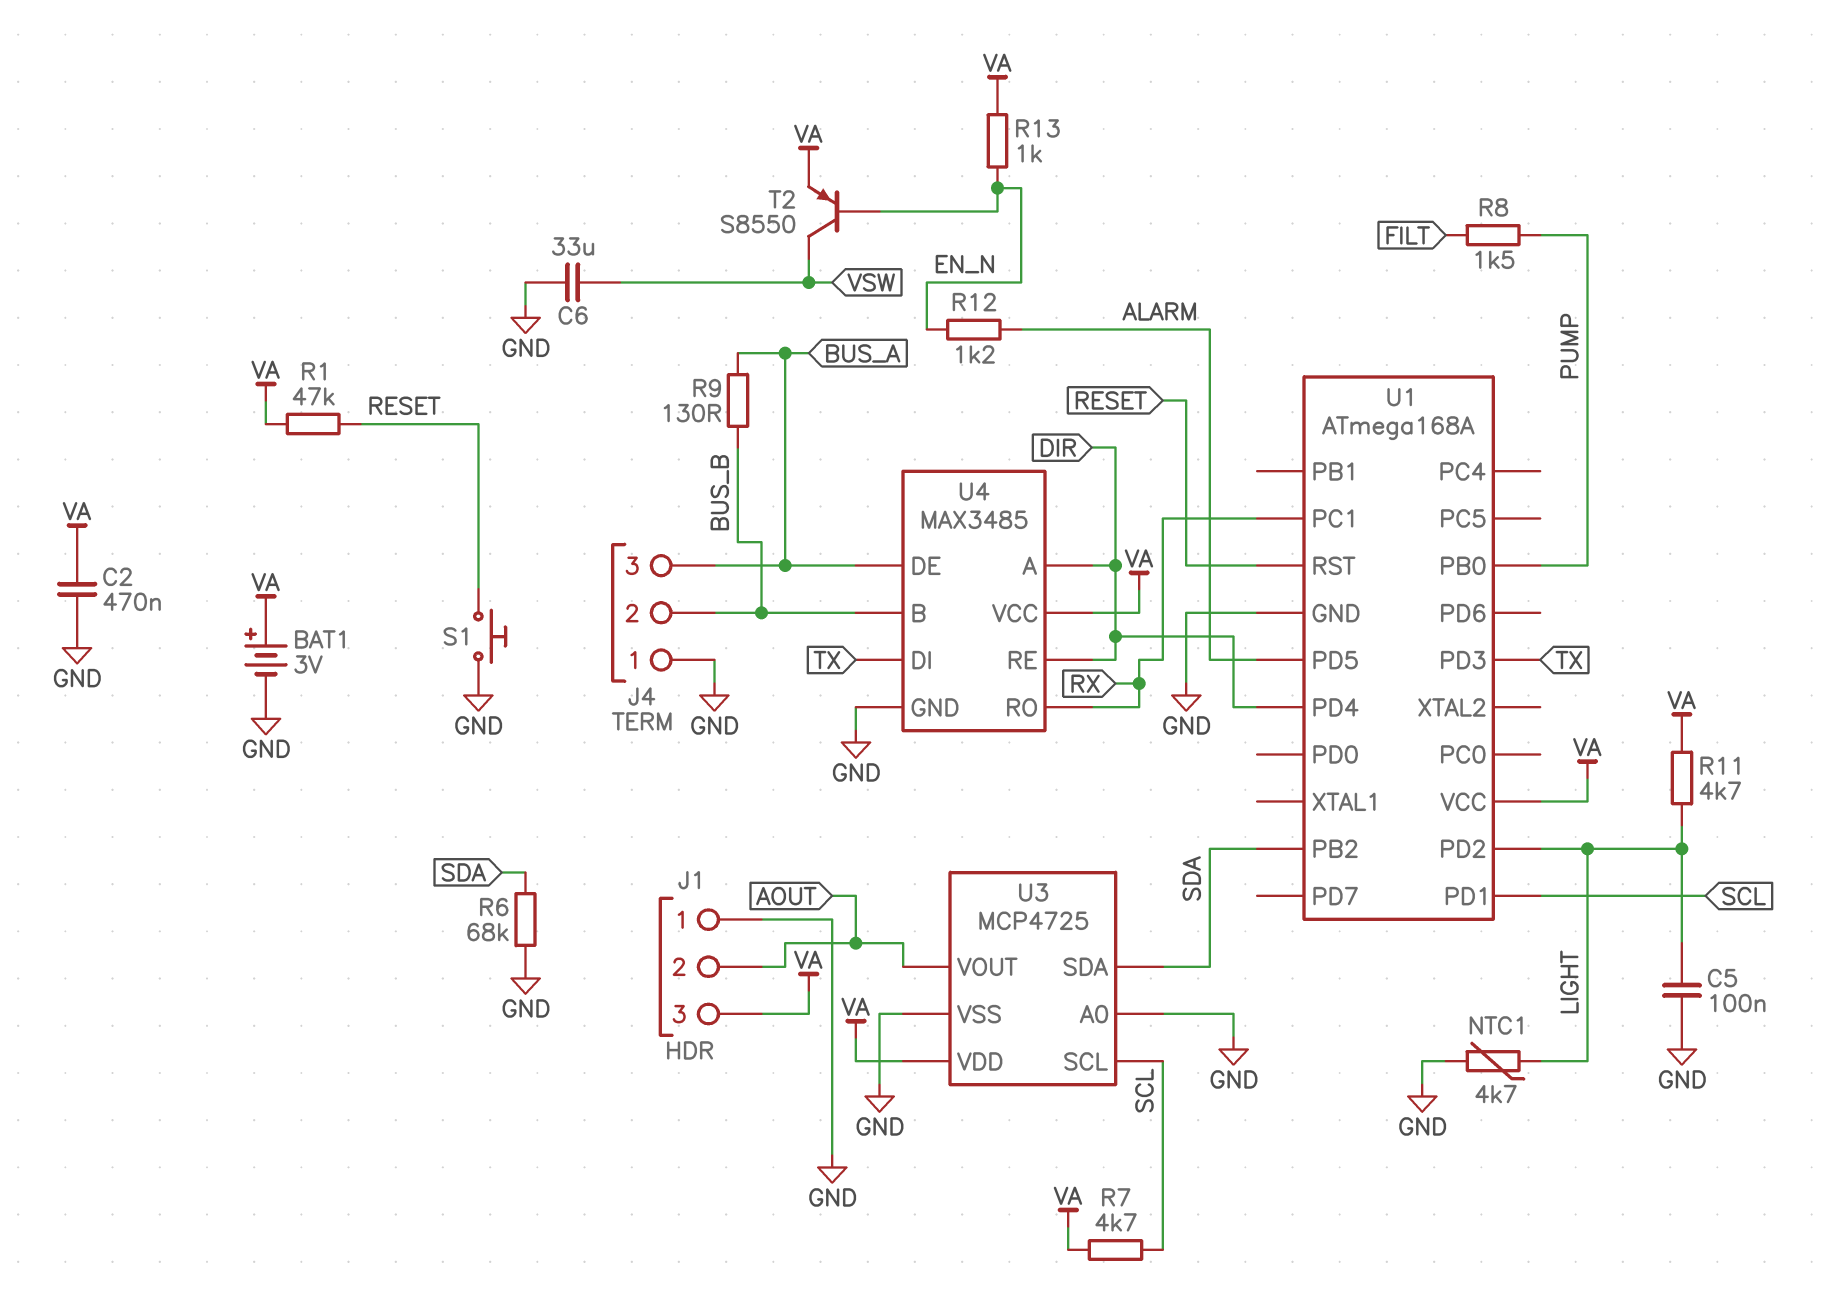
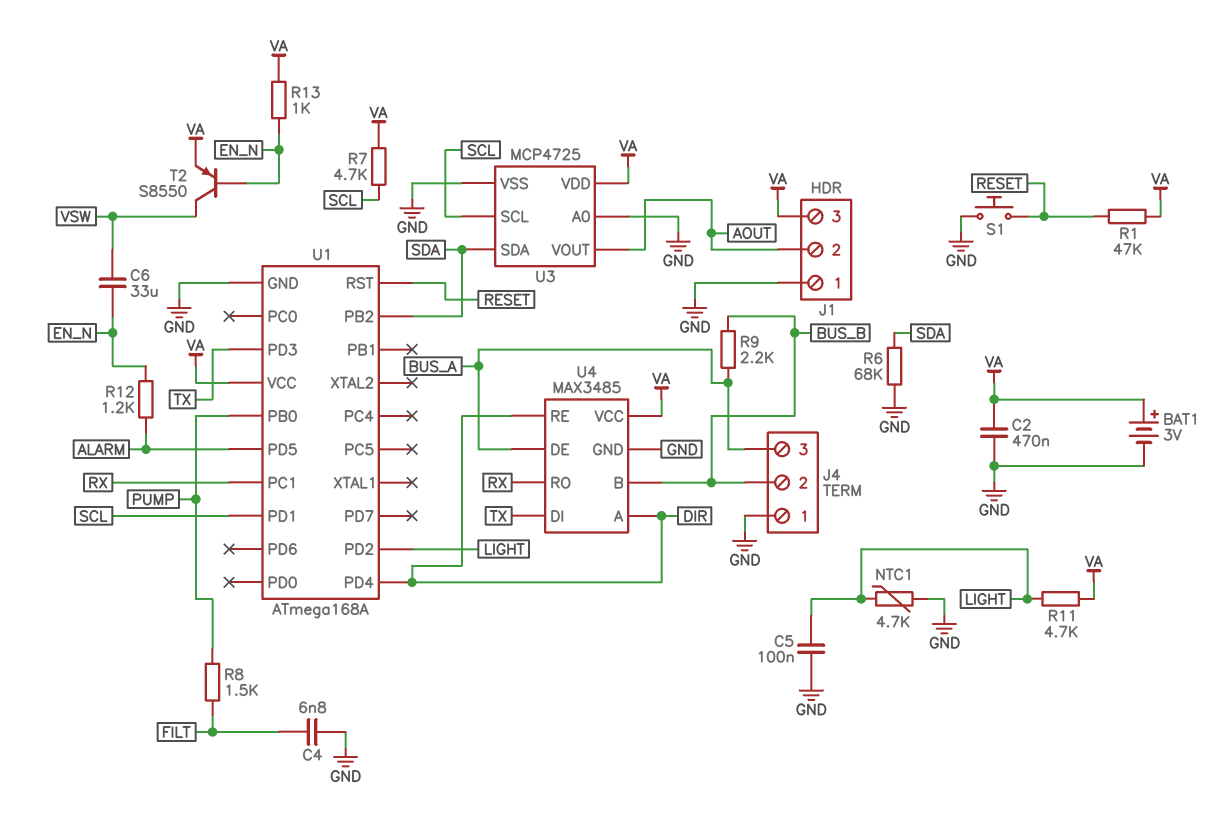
C4: none -> 6.8nF (FILT, GND)
C6: 33uF (GND, VSW) -> 33uF (EN_N, VSW)
R9: 130 (BUS_A, BUS_B) -> 2.2k (BUS_A, BUS_B)

